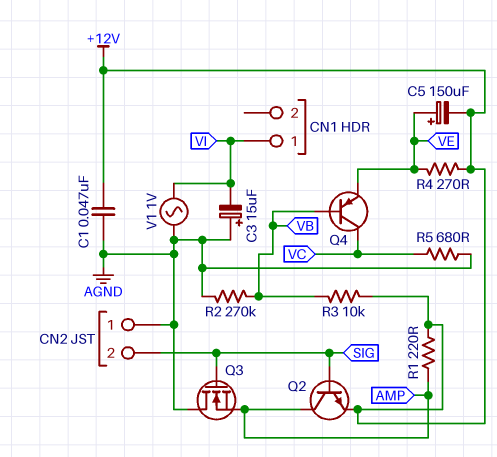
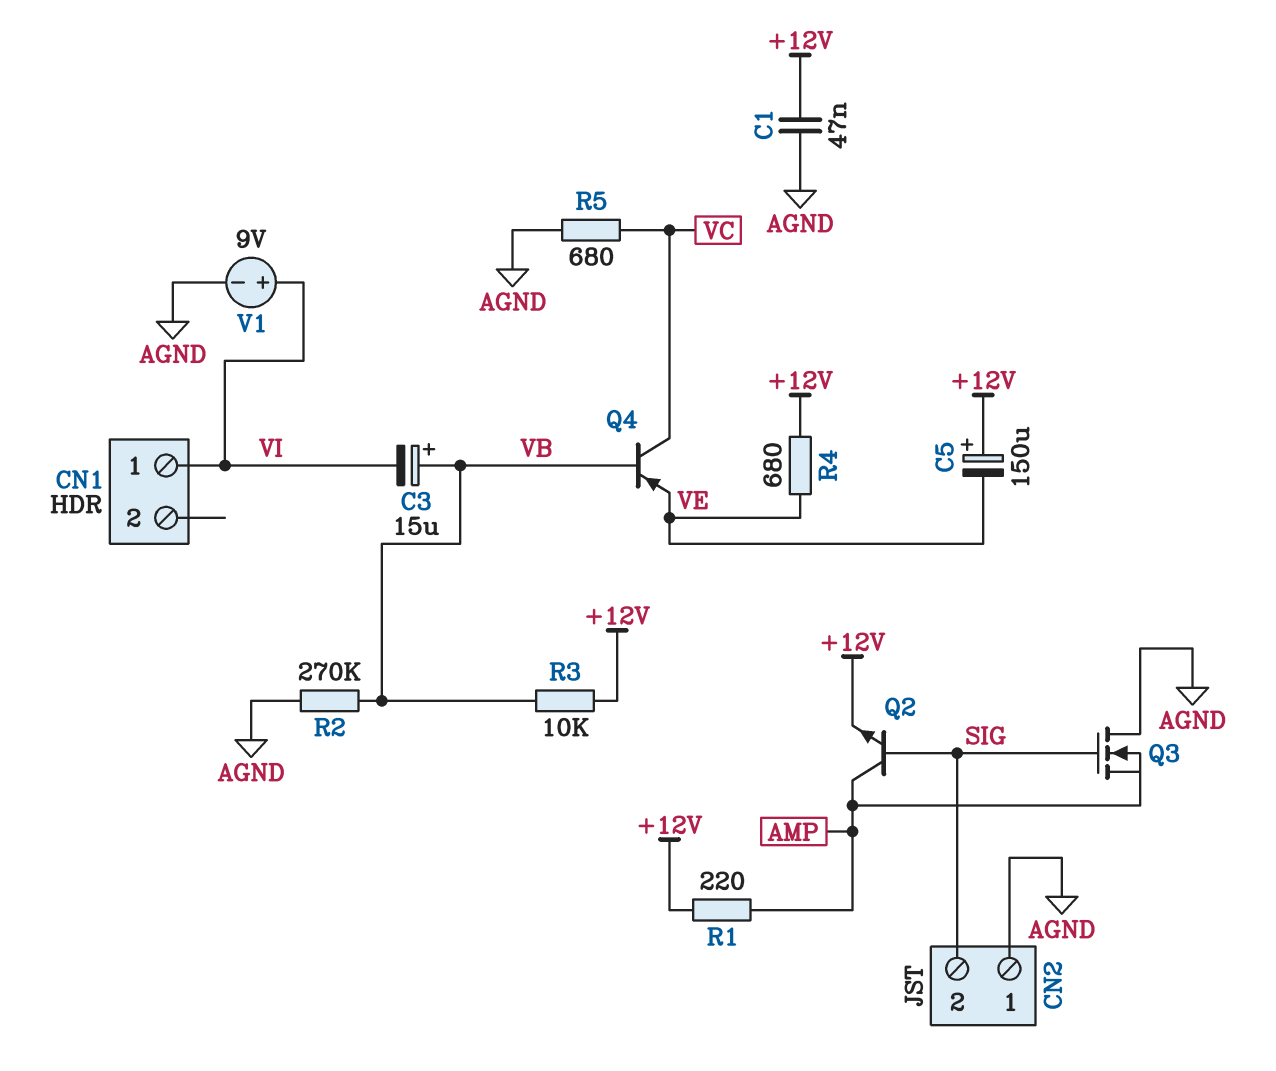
C3: 15uF (plus AGND, minus VI) -> 15uF (plus VB, minus VI)
C5: 150uF (plus VE, minus +12V) -> 150uF (plus +12V, minus VE)
R4: 270 (+12V, VE) -> 680 (+12V, VE)
V1: AC 1V (AGND, VI) -> 9V (plus VI, minus AGND)

